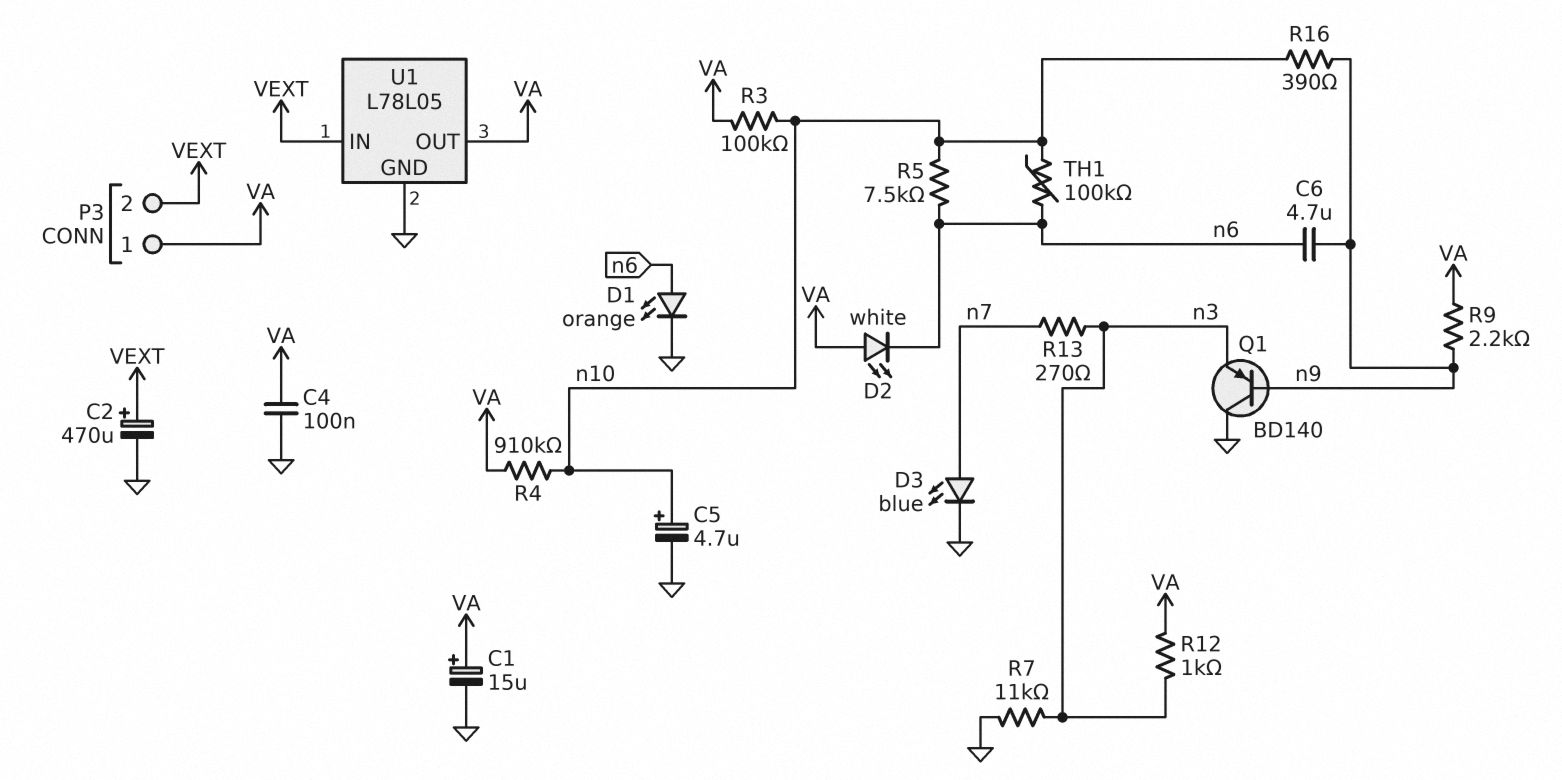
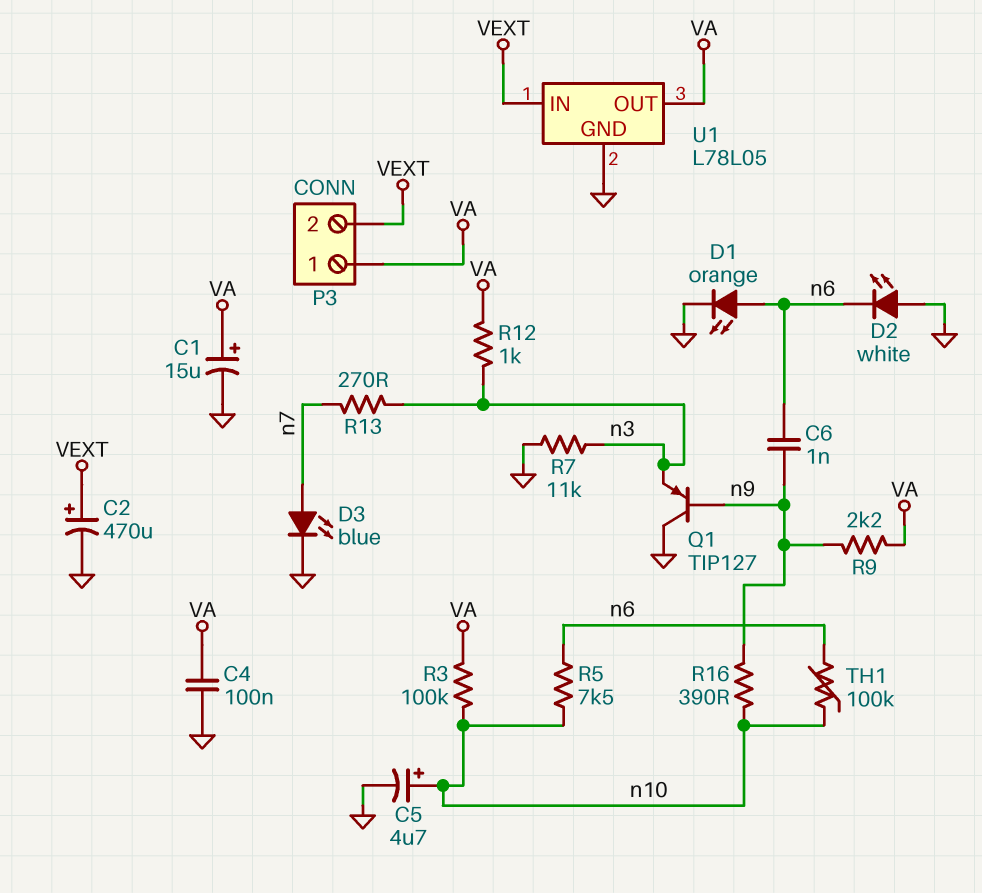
C6: 4.7uF (n6, n9) -> 1nF (n6, n9)
D2: LED white (A VA, K n6) -> LED white (A GND, K n6)
Q1: PNP BD140 (B n9, C GND, E n3) -> PNP TIP127 (B n9, C GND, E n3)
R4: 910k (VA, n10) -> none

